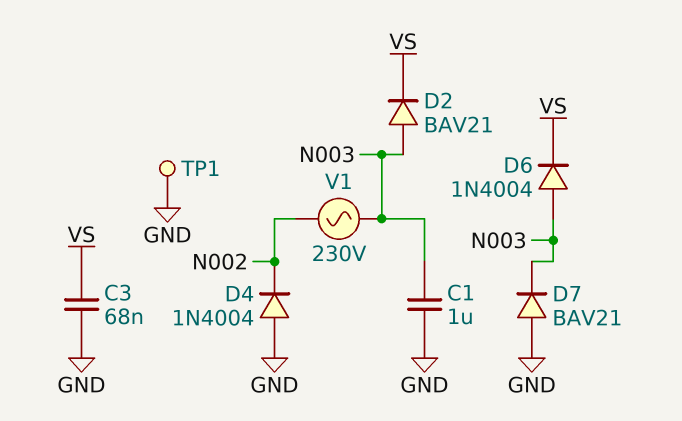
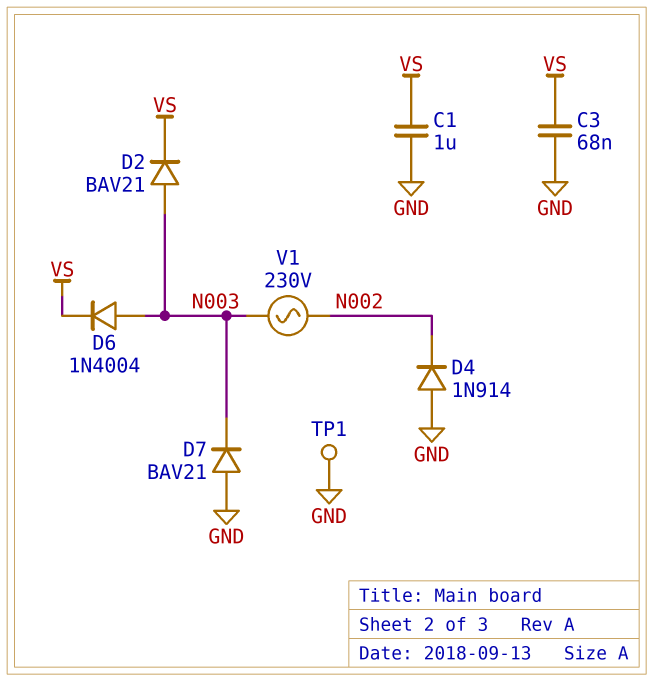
C1: 1uF (GND, N003) -> 1uF (GND, VS)
D4: diode 1N4004 (A GND, K N002) -> diode 1N914 (A GND, K N002)

